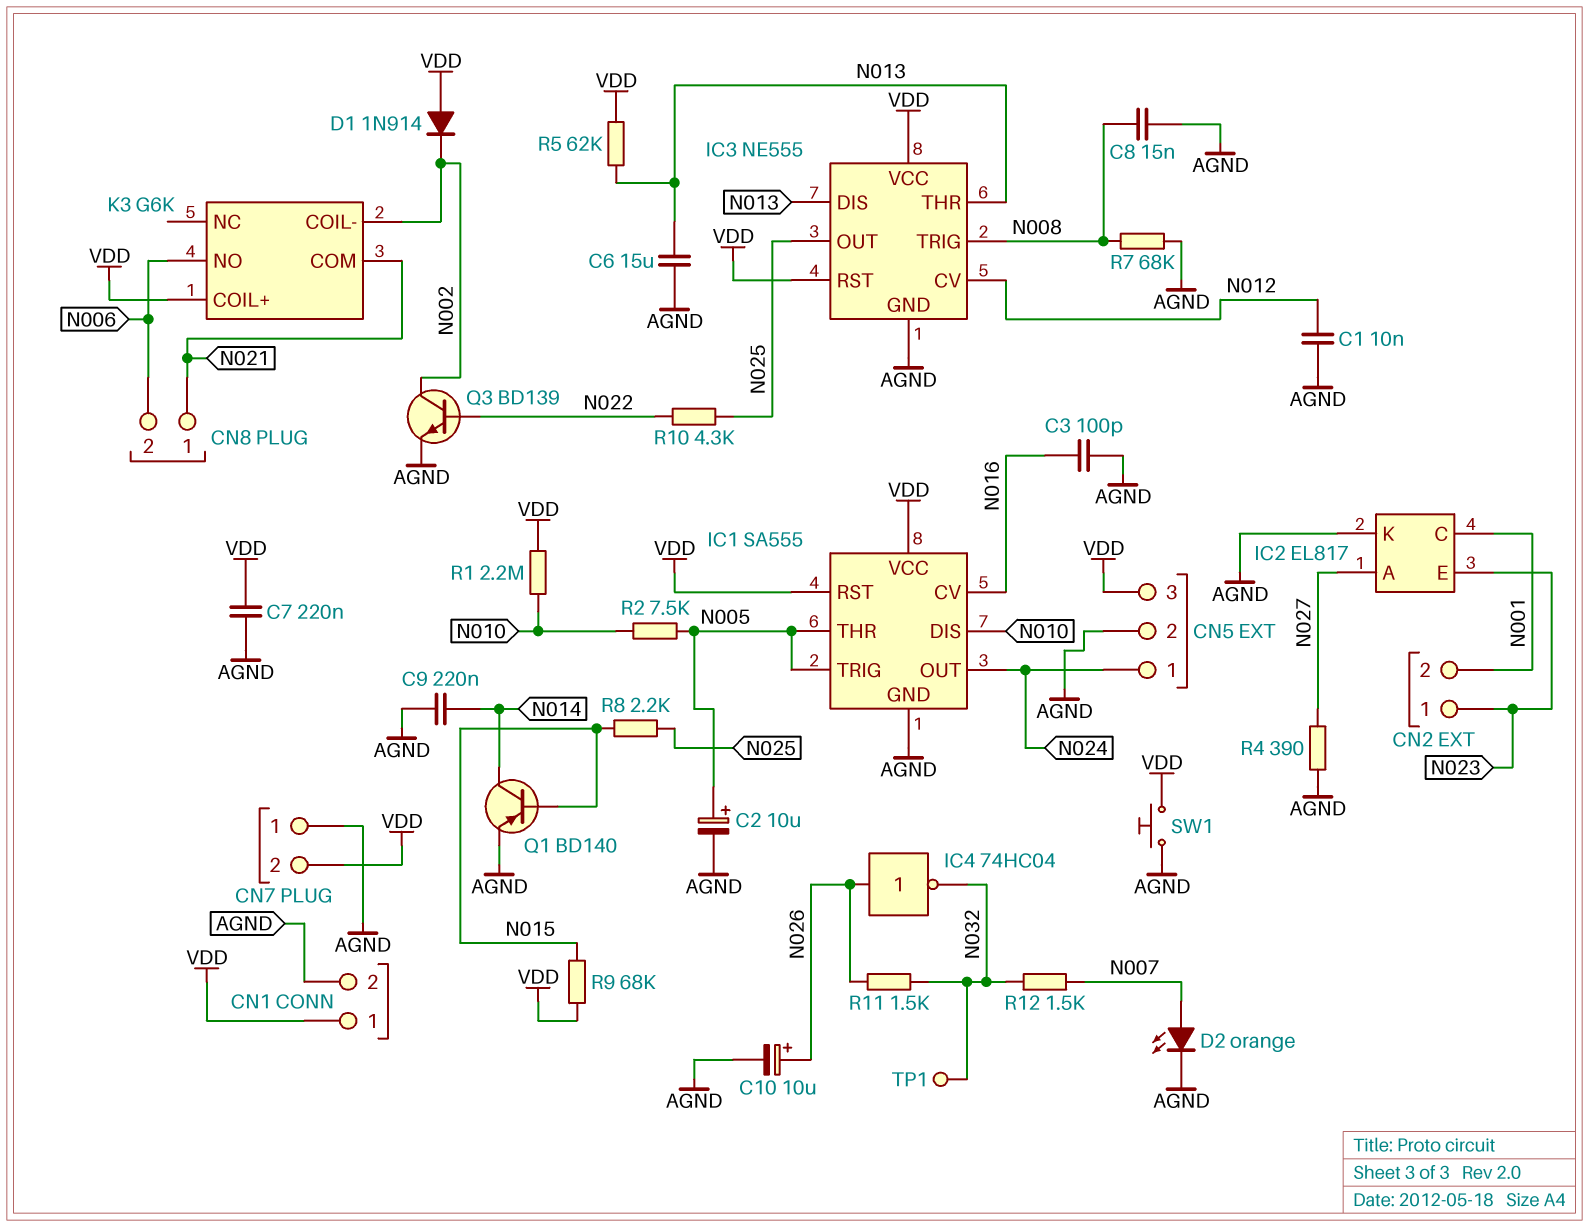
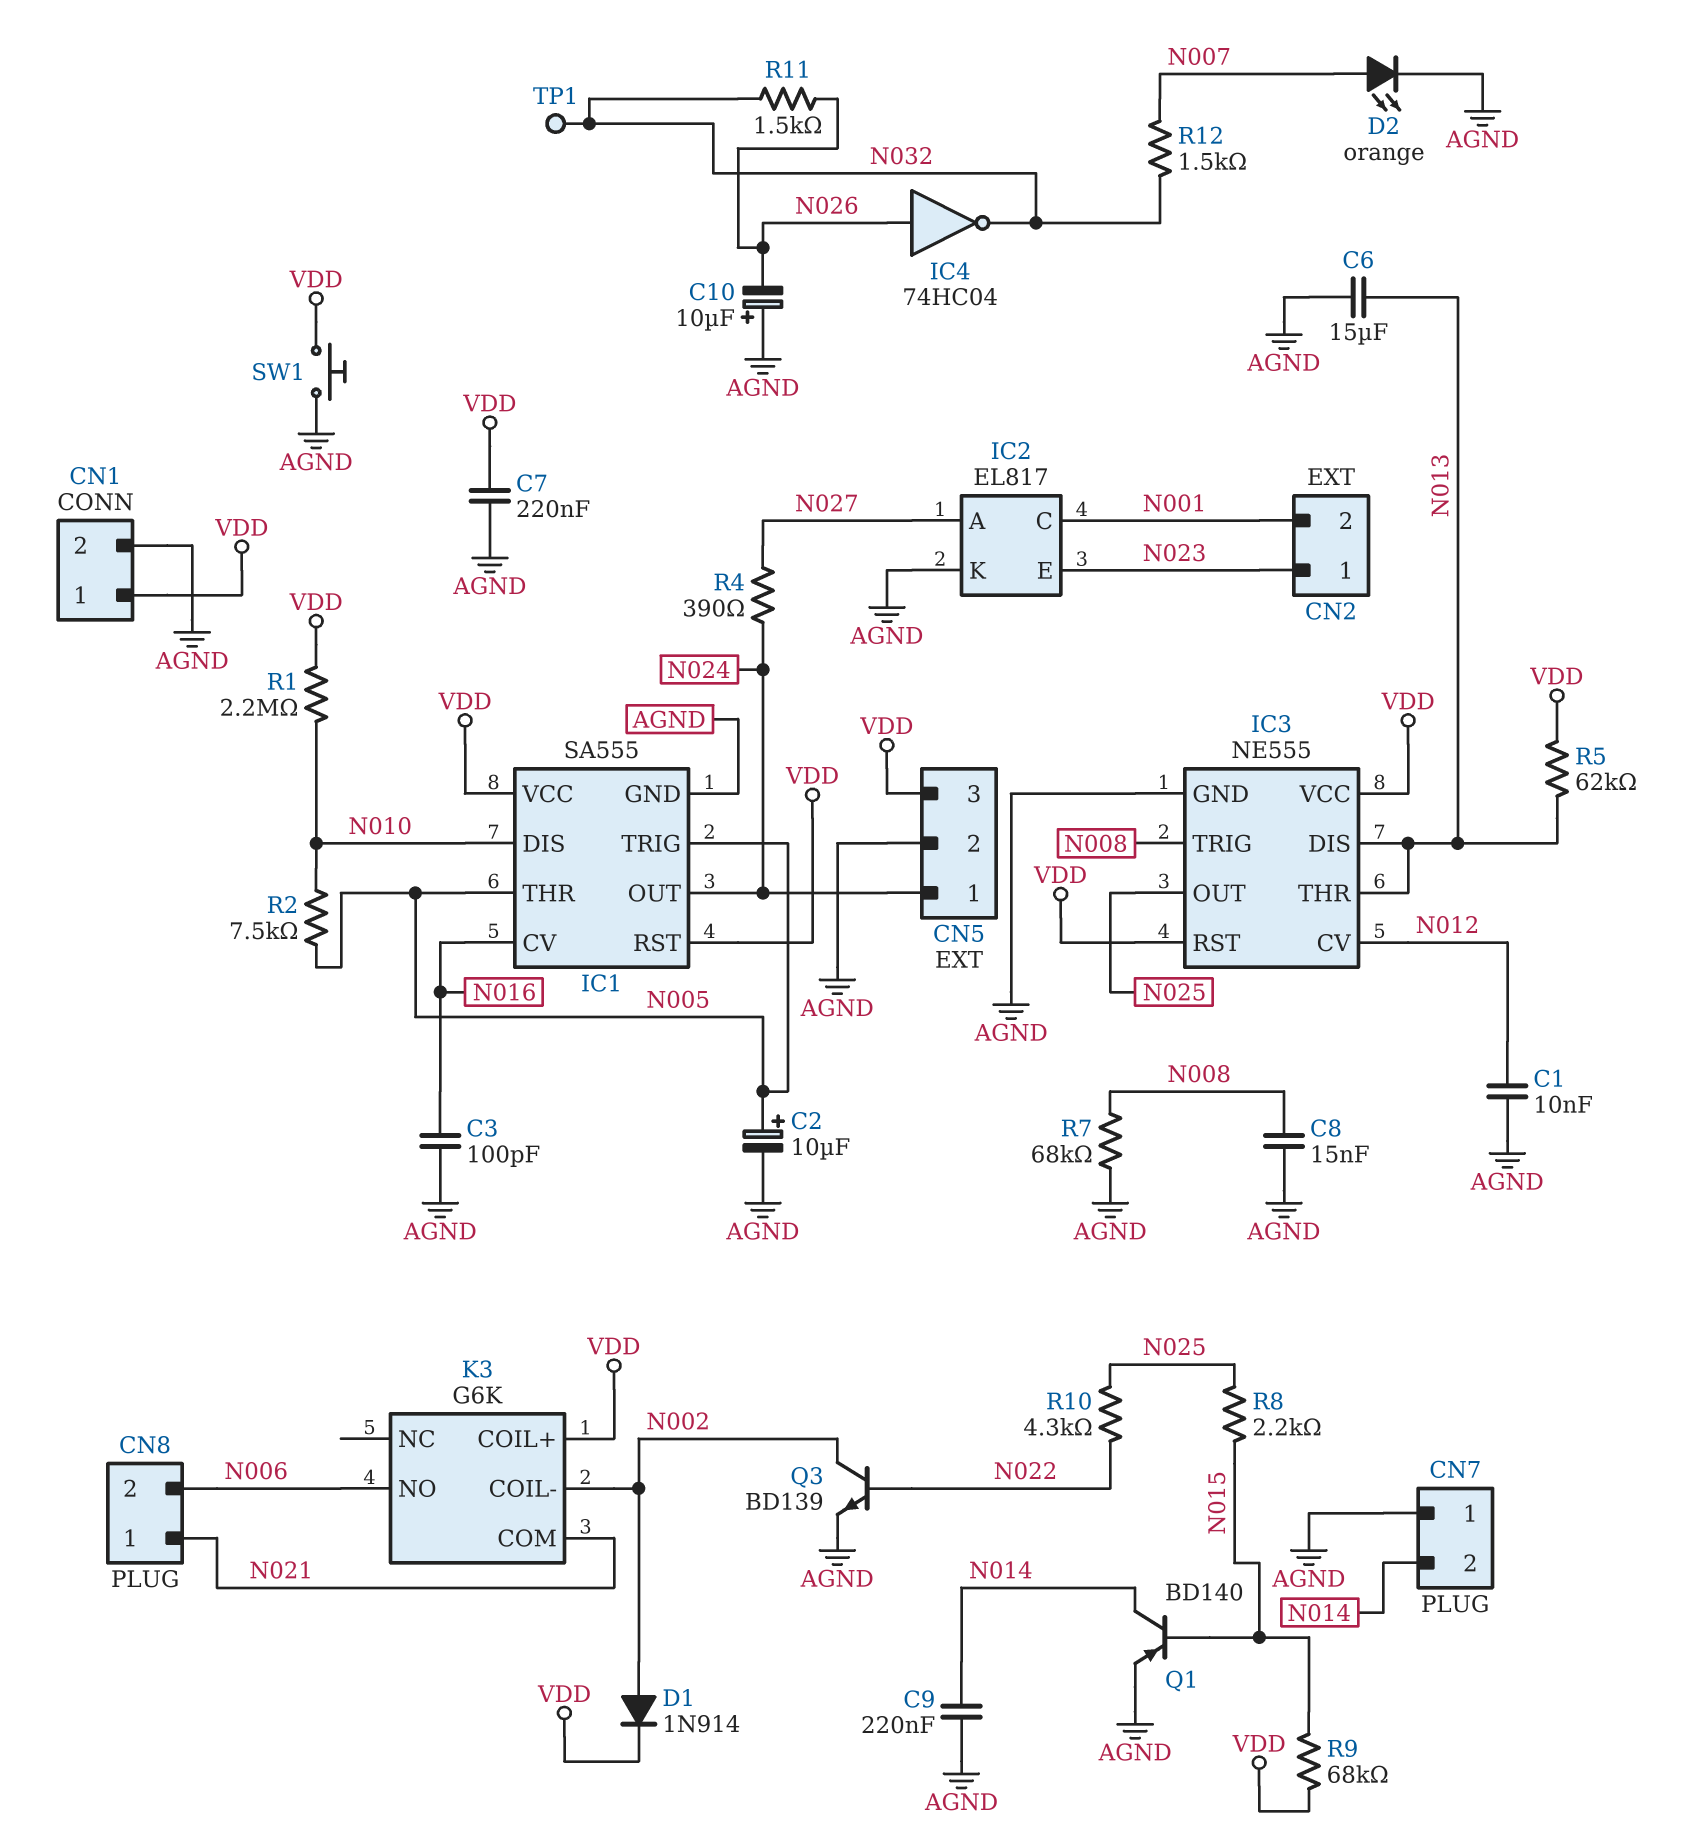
C10: 10uF (plus N026, minus AGND) -> 10uF (plus AGND, minus N026)
CN7 pin 2: VDD -> N014
D1: diode 1N914 (A VDD, K N002) -> diode 1N914 (A N002, K VDD)
R4: 390 (AGND, N027) -> 390 (N024, N027)

